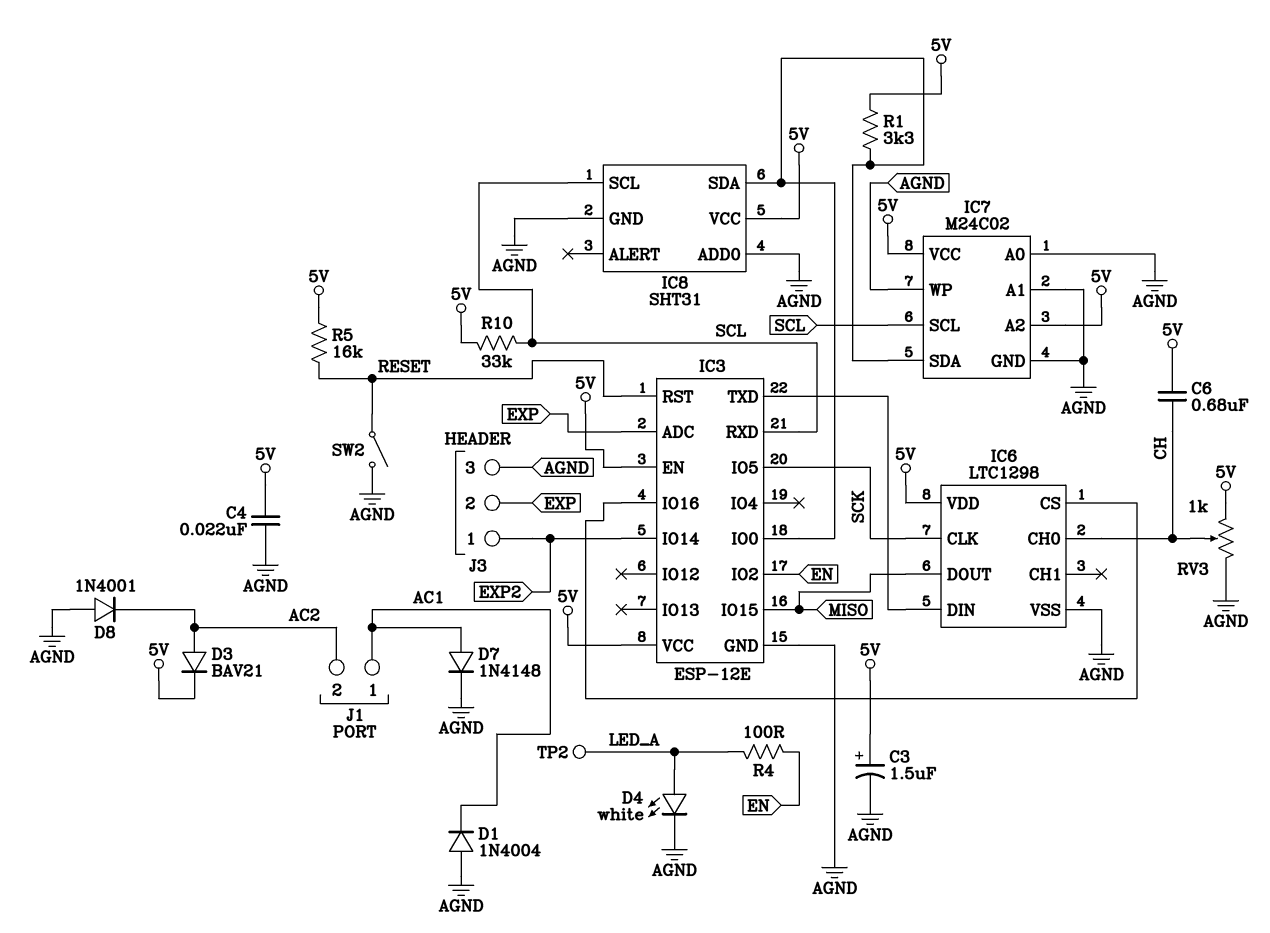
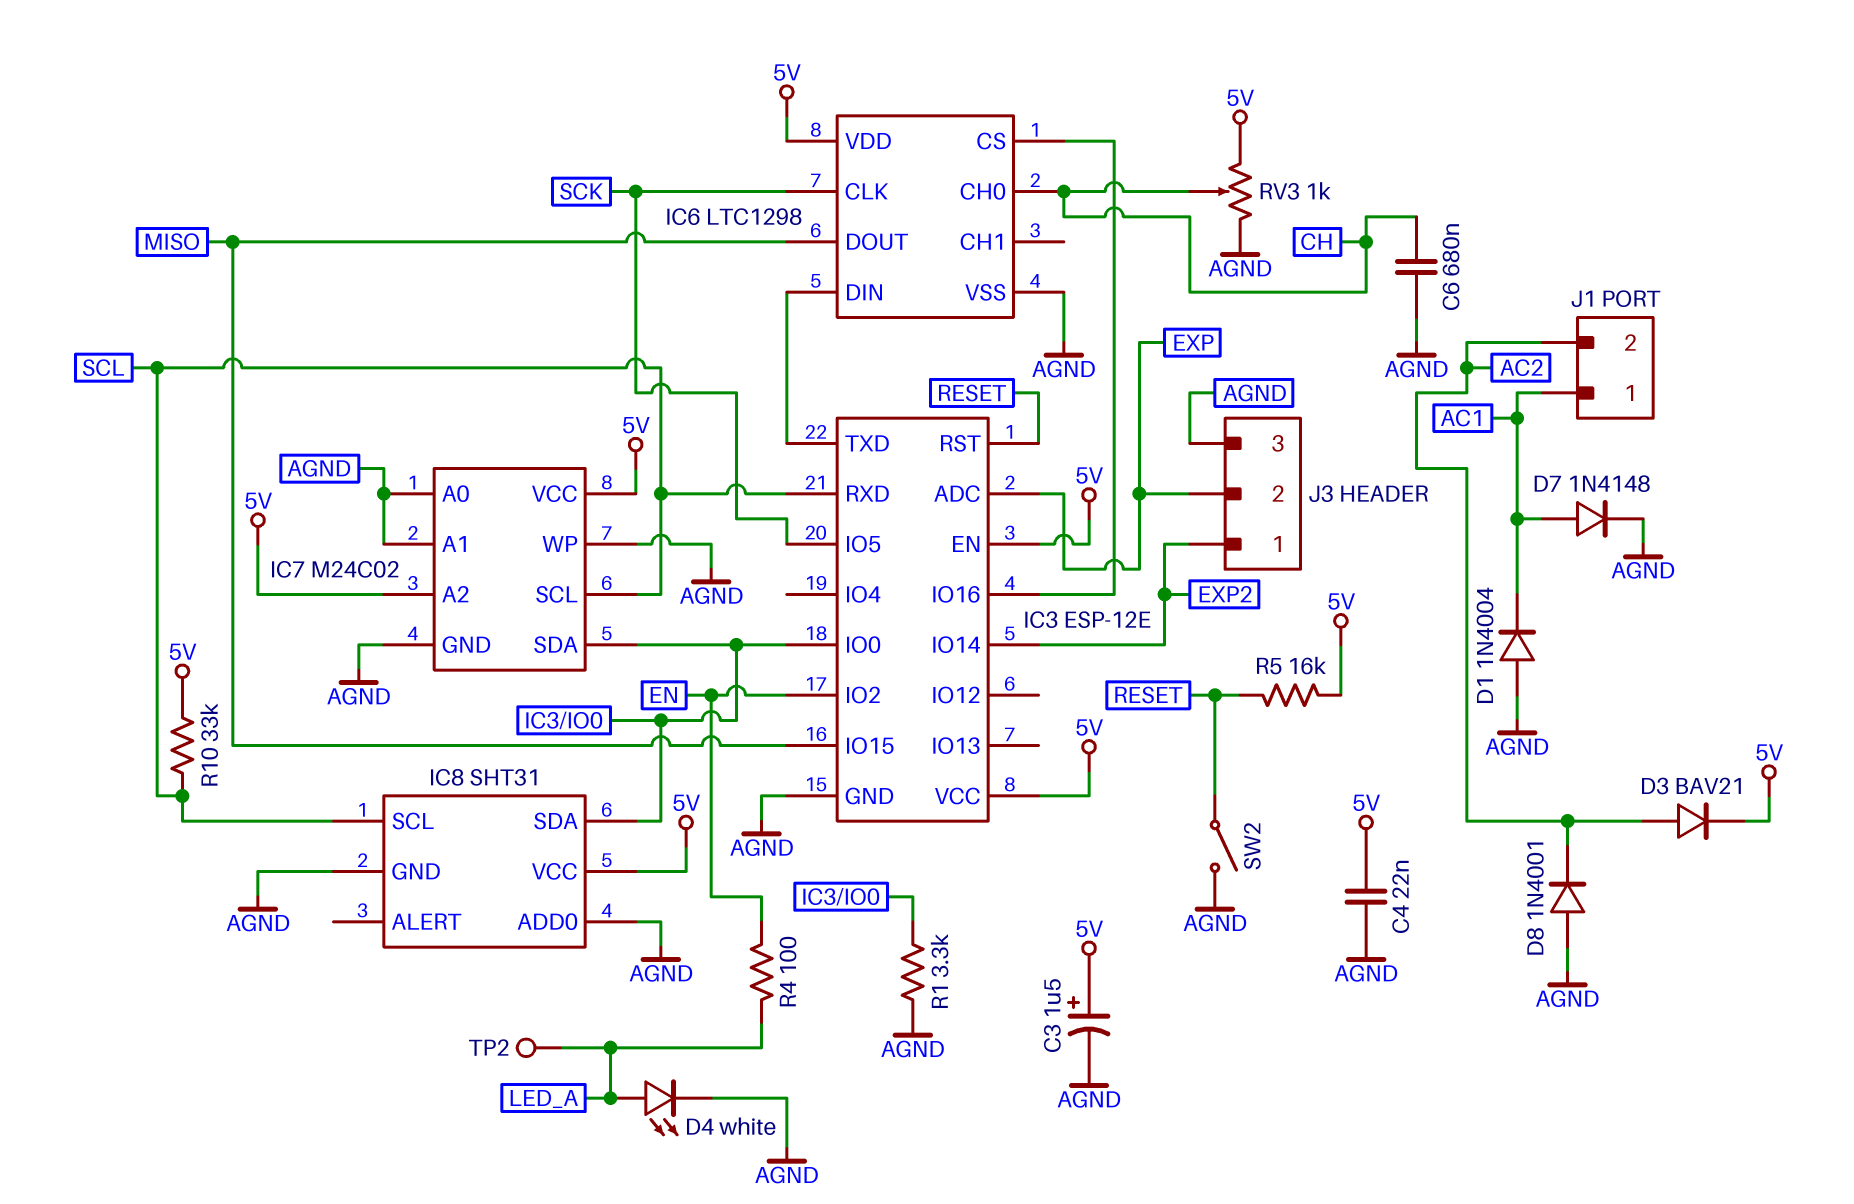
C6: 680nF (5V, CH) -> 680nF (AGND, CH)
R1: 3.3k (5V, IC3/IO0) -> 3.3k (AGND, IC3/IO0)

